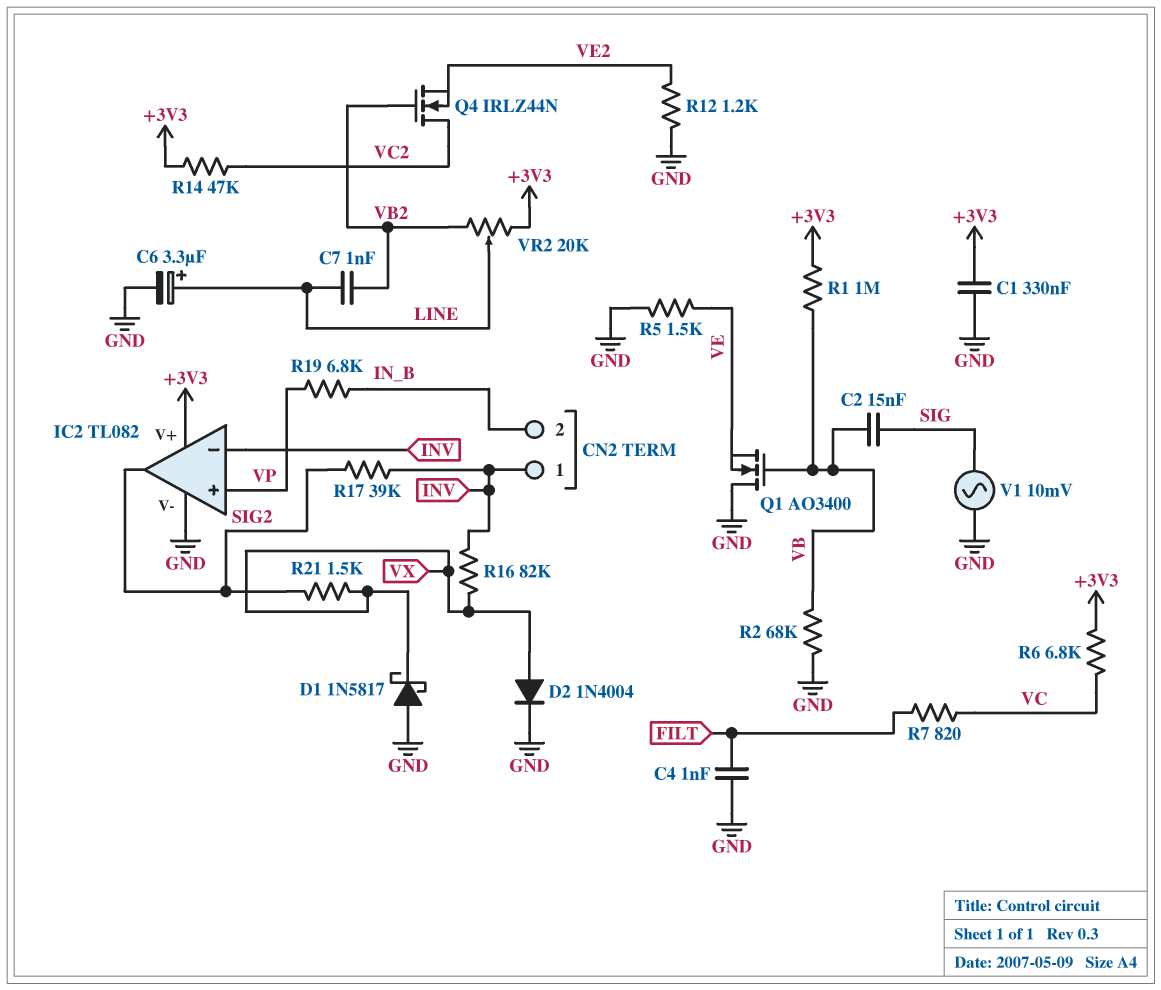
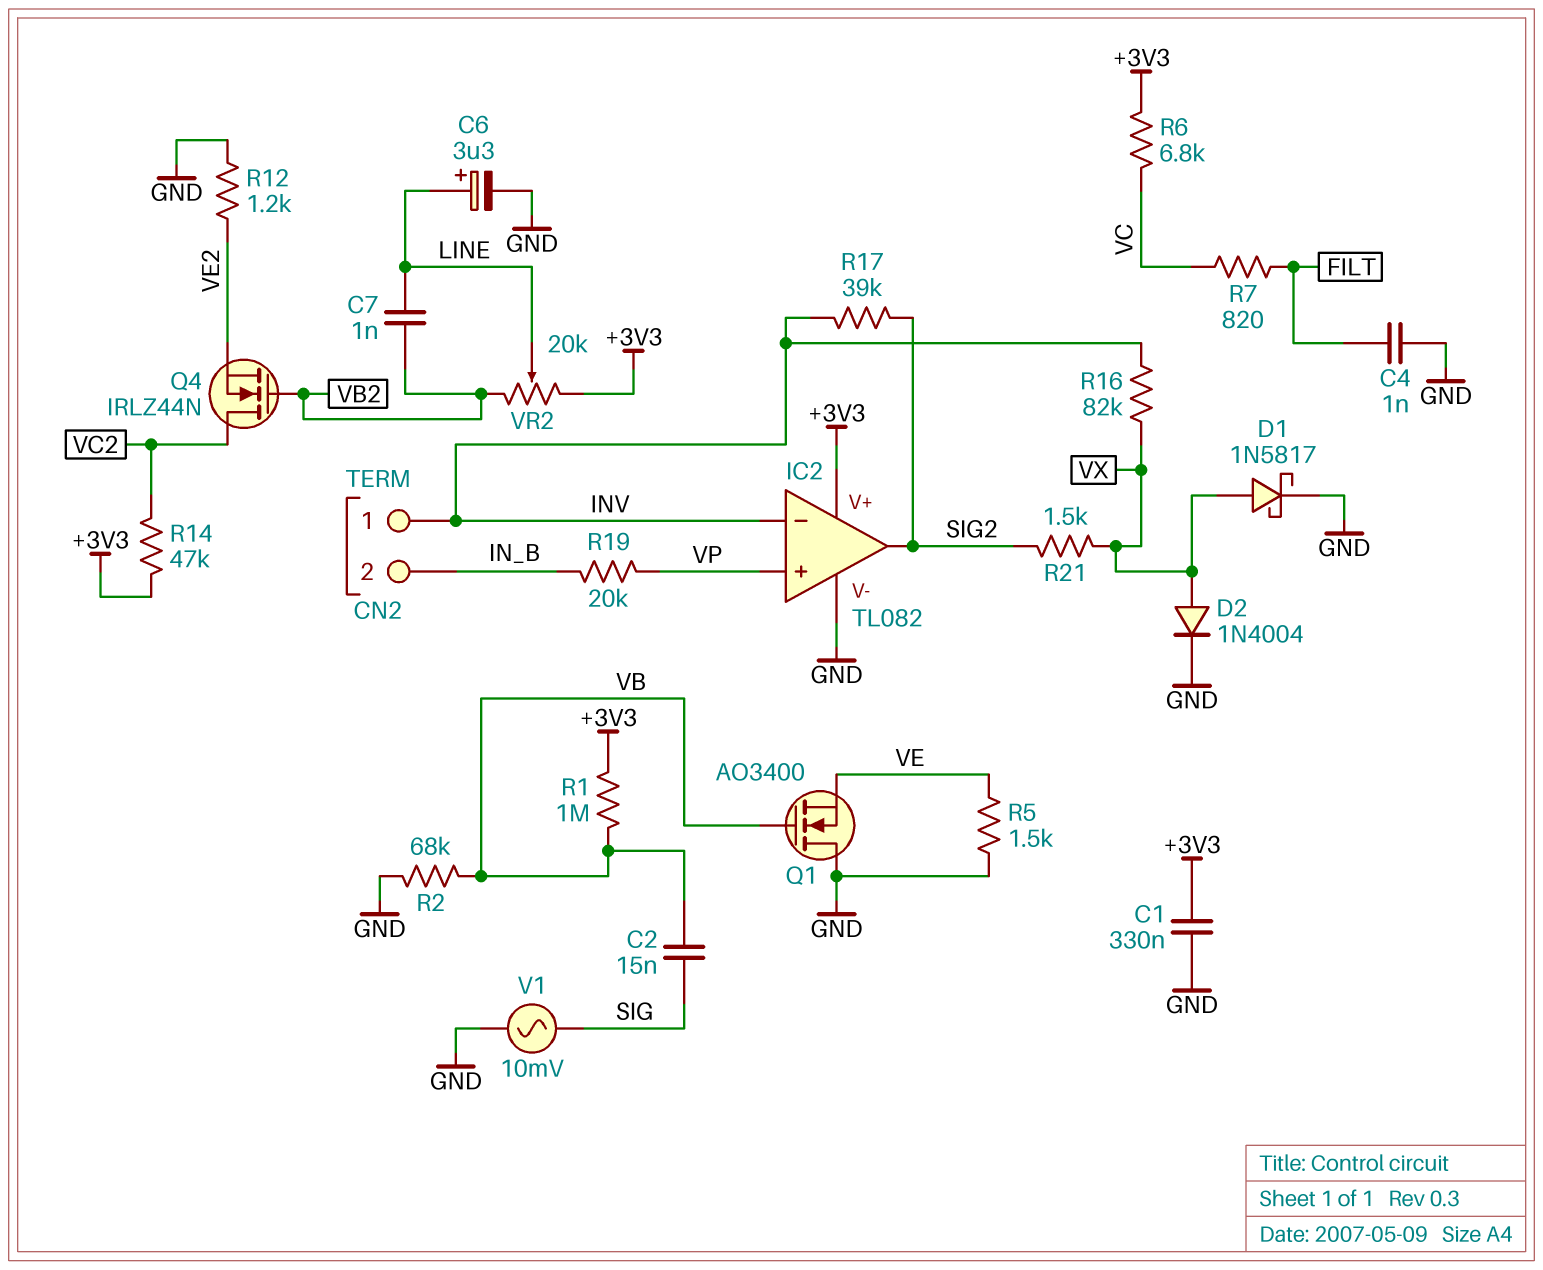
D1: schottky 1N5817 (A GND, K VX) -> schottky 1N5817 (A VX, K GND)
R19: 6.8k (IN_B, VP) -> 20k (IN_B, VP)

